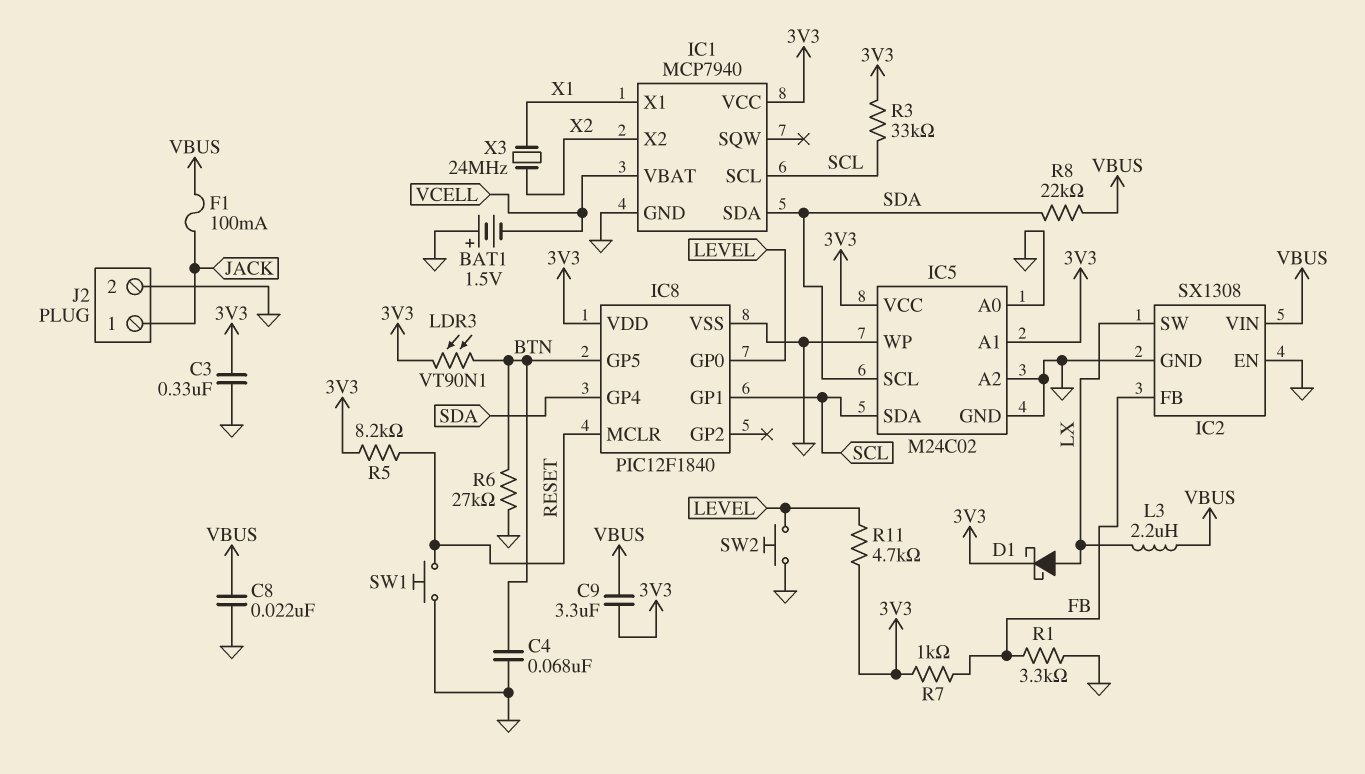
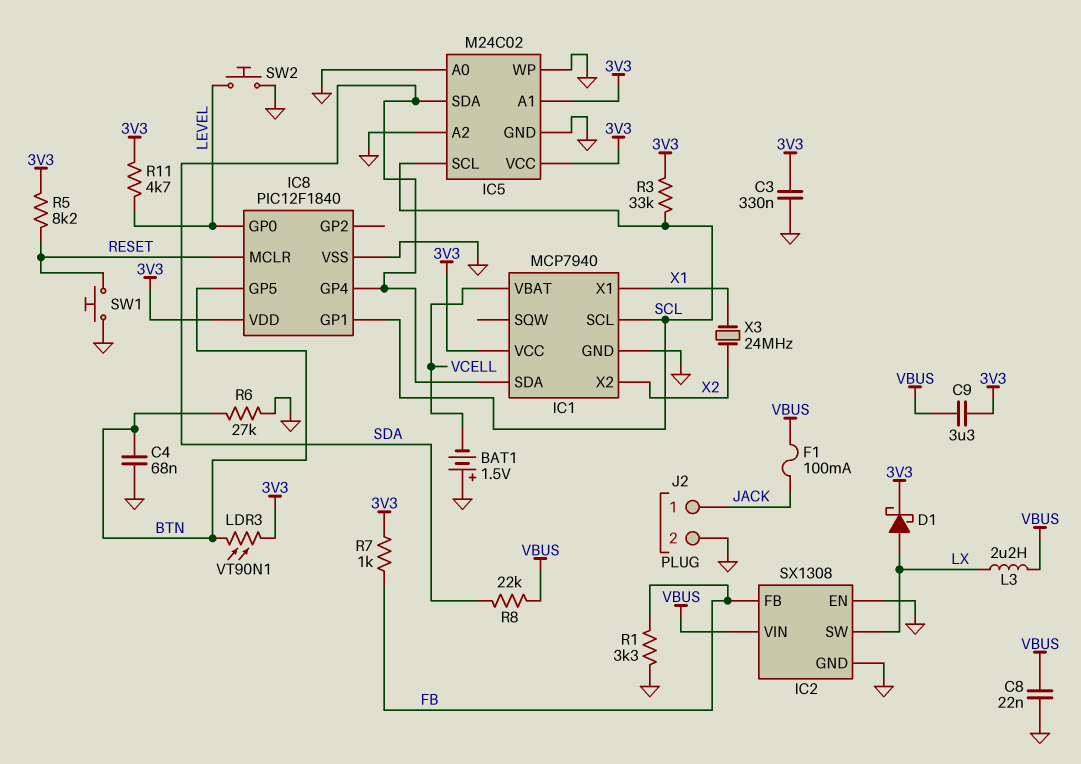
IC5 pin SCL: SDA -> SCL
IC5 pin SDA: SCL -> SDA

